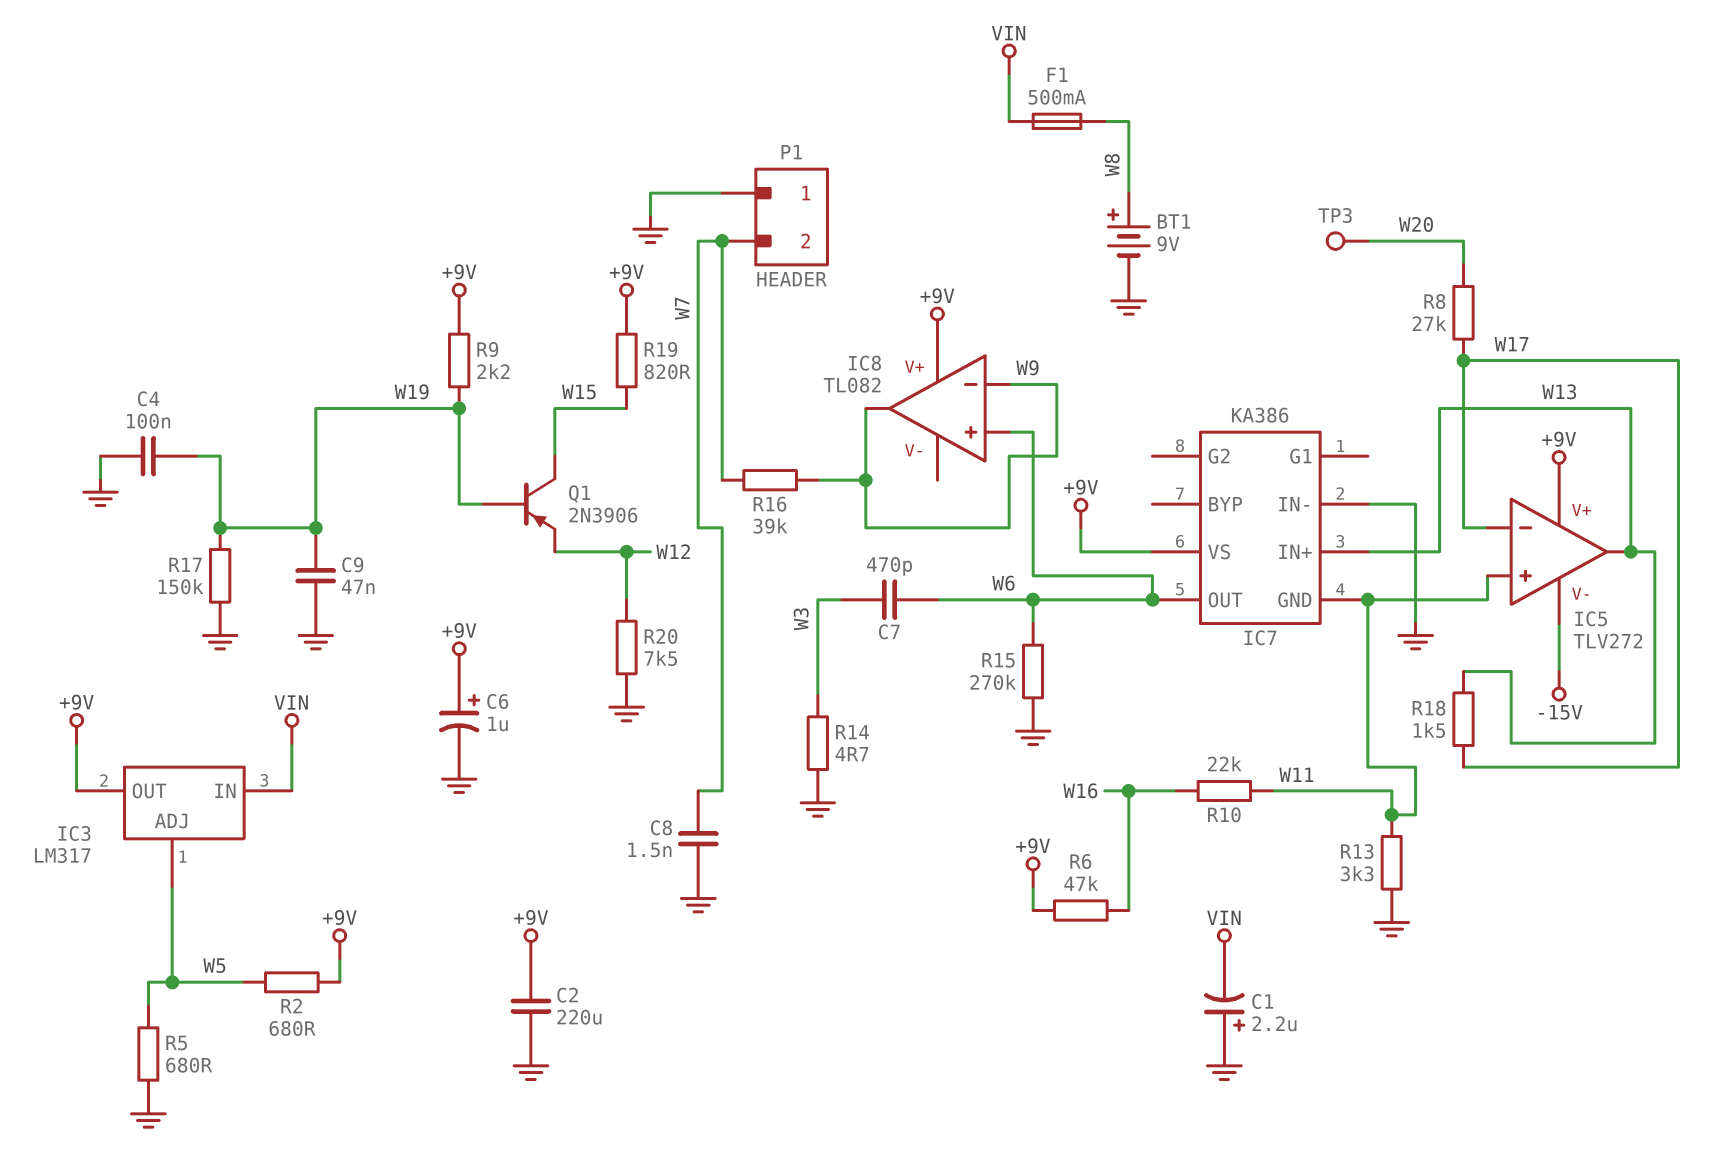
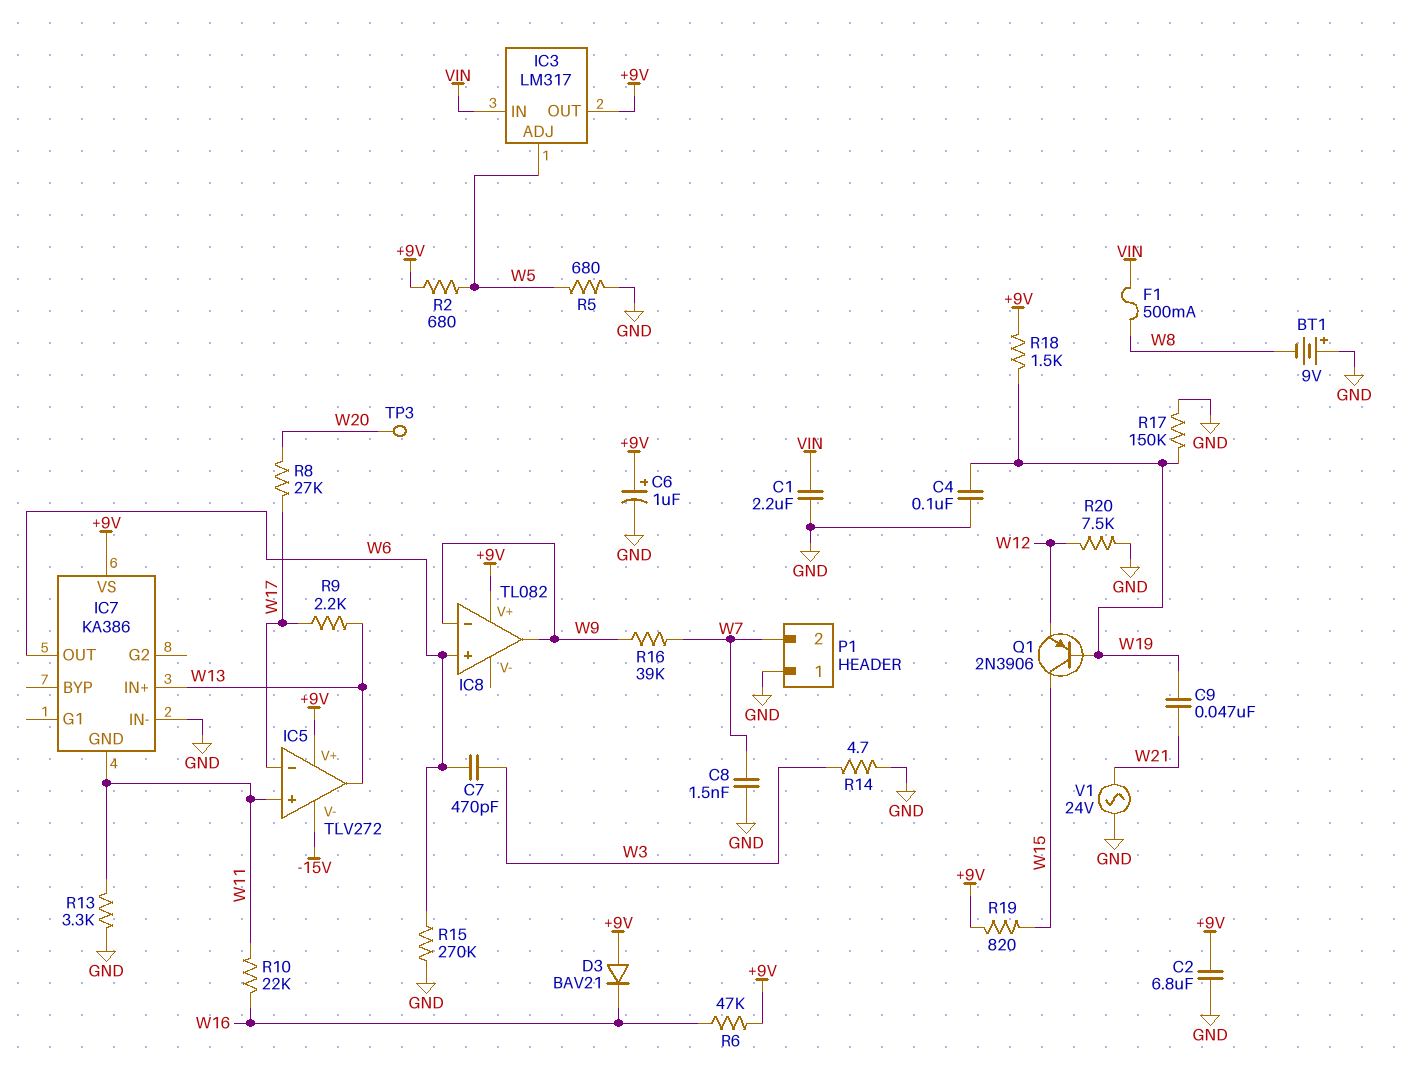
BT1: 9V (plus W8, minus GND) -> 9V (plus GND, minus W8)
C1: 2.2uF (plus GND, minus VIN) -> 2.2uF (GND, VIN)
C2: 220uF (+9V, GND) -> 6.8uF (+9V, GND)
C9: 47nF (GND, W19) -> 47nF (W19, W21)
D3: none -> diode BAV21 (A +9V, K W16)
R9: 2.2k (+9V, W19) -> 2.2k (W13, W17)
R18: 1.5k (W13, W17) -> 1.5k (+9V, W19)
V1: none -> AC 24V (GND, W21)

